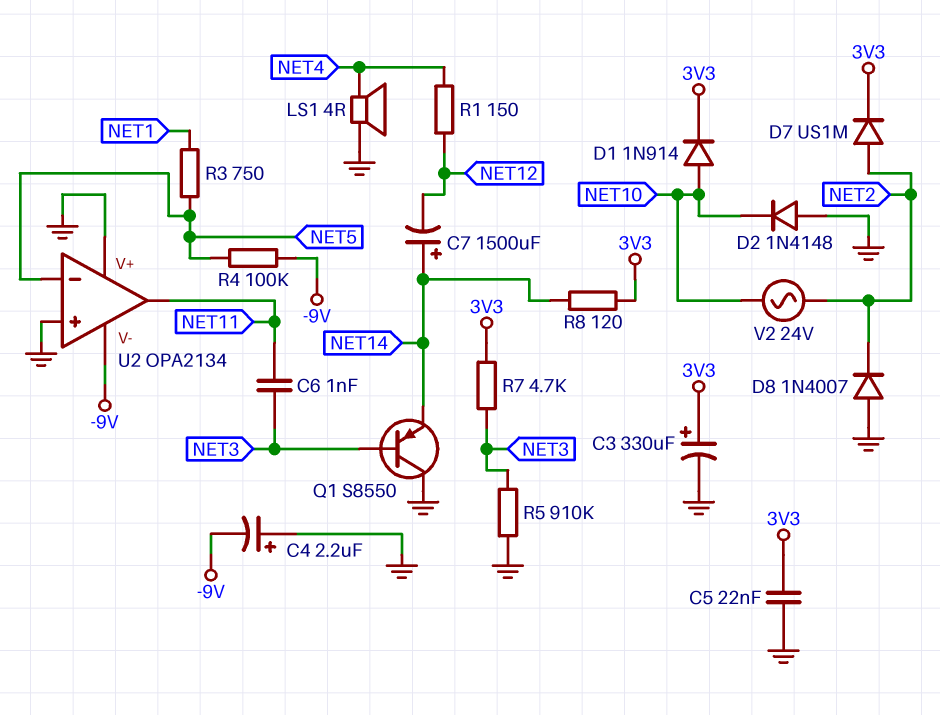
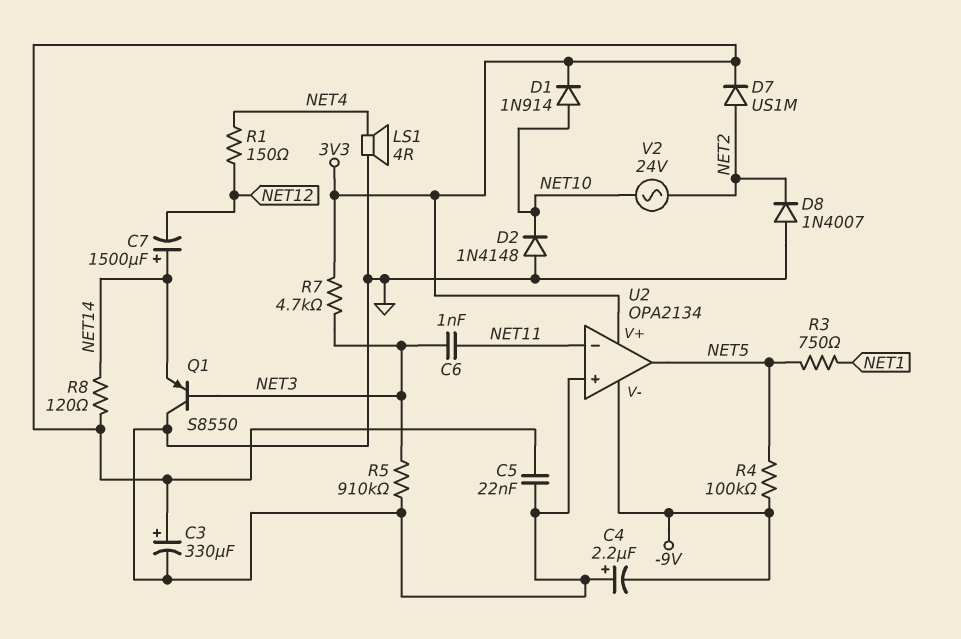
U2 pin V+: GND -> 3V3
U2 pin in-: NET5 -> NET11
U2 pin out: NET11 -> NET5

